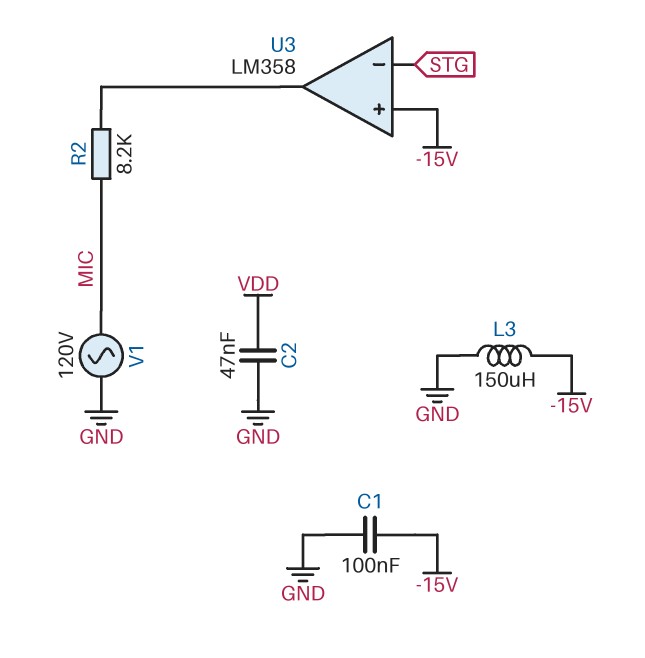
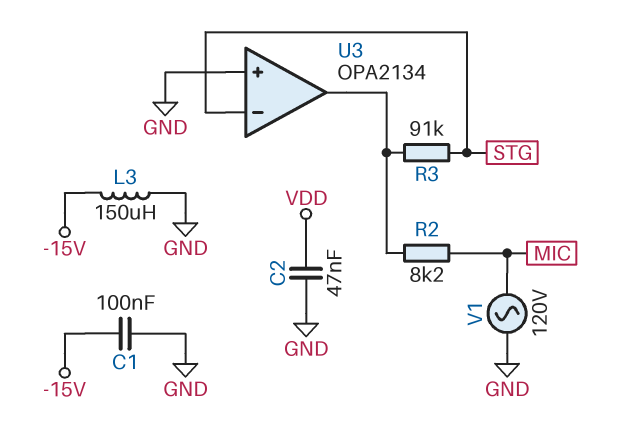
R3: none -> 91k (STG, U3/out)
U3: LM358 -> OPA2134
U3 pin in+: -15V -> GND

